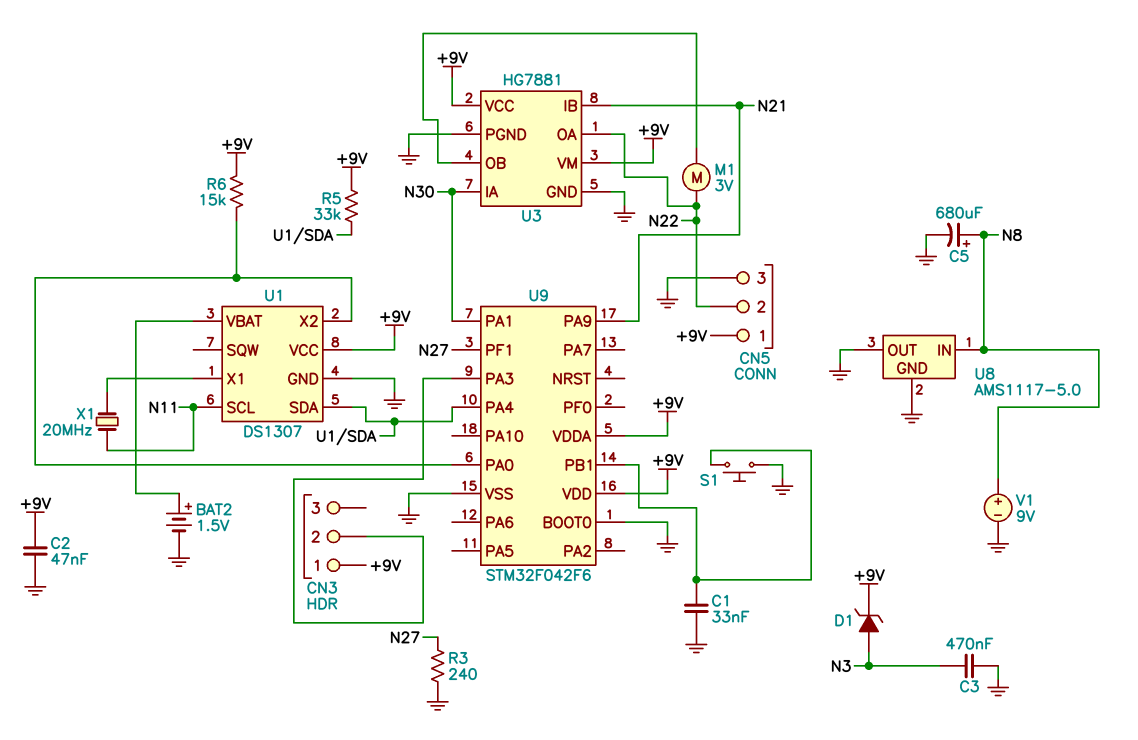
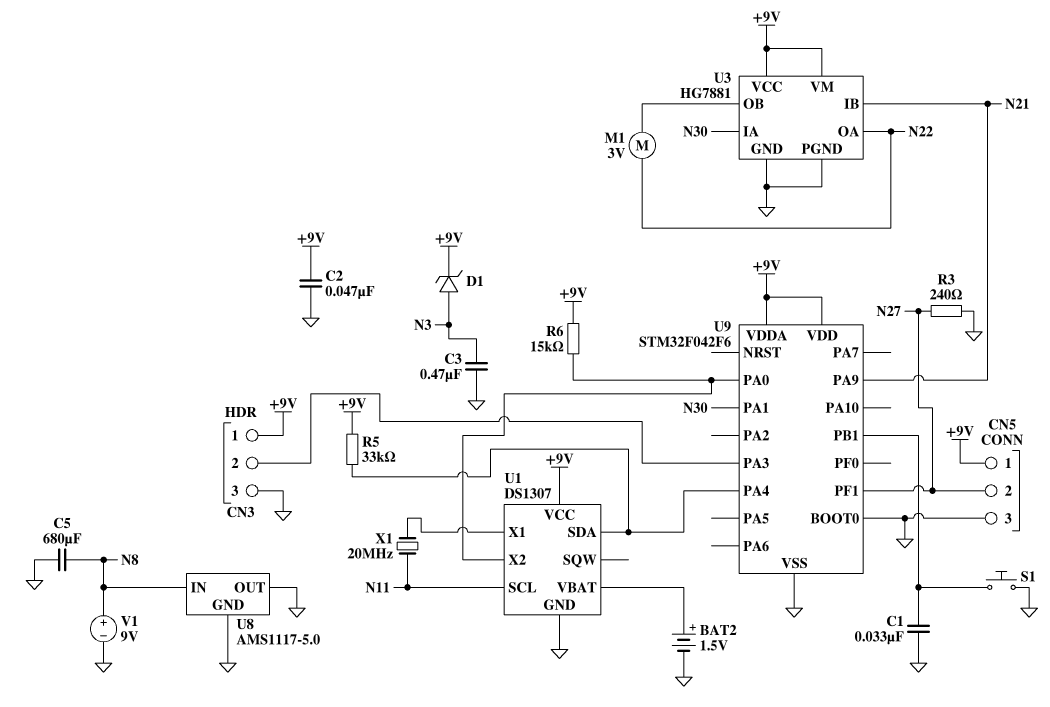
C5: 680uF (plus N8, minus GND) -> 680uF (GND, N8)
CN3 pin 3: none -> GND
CN5 pin 2: N22 -> N27

